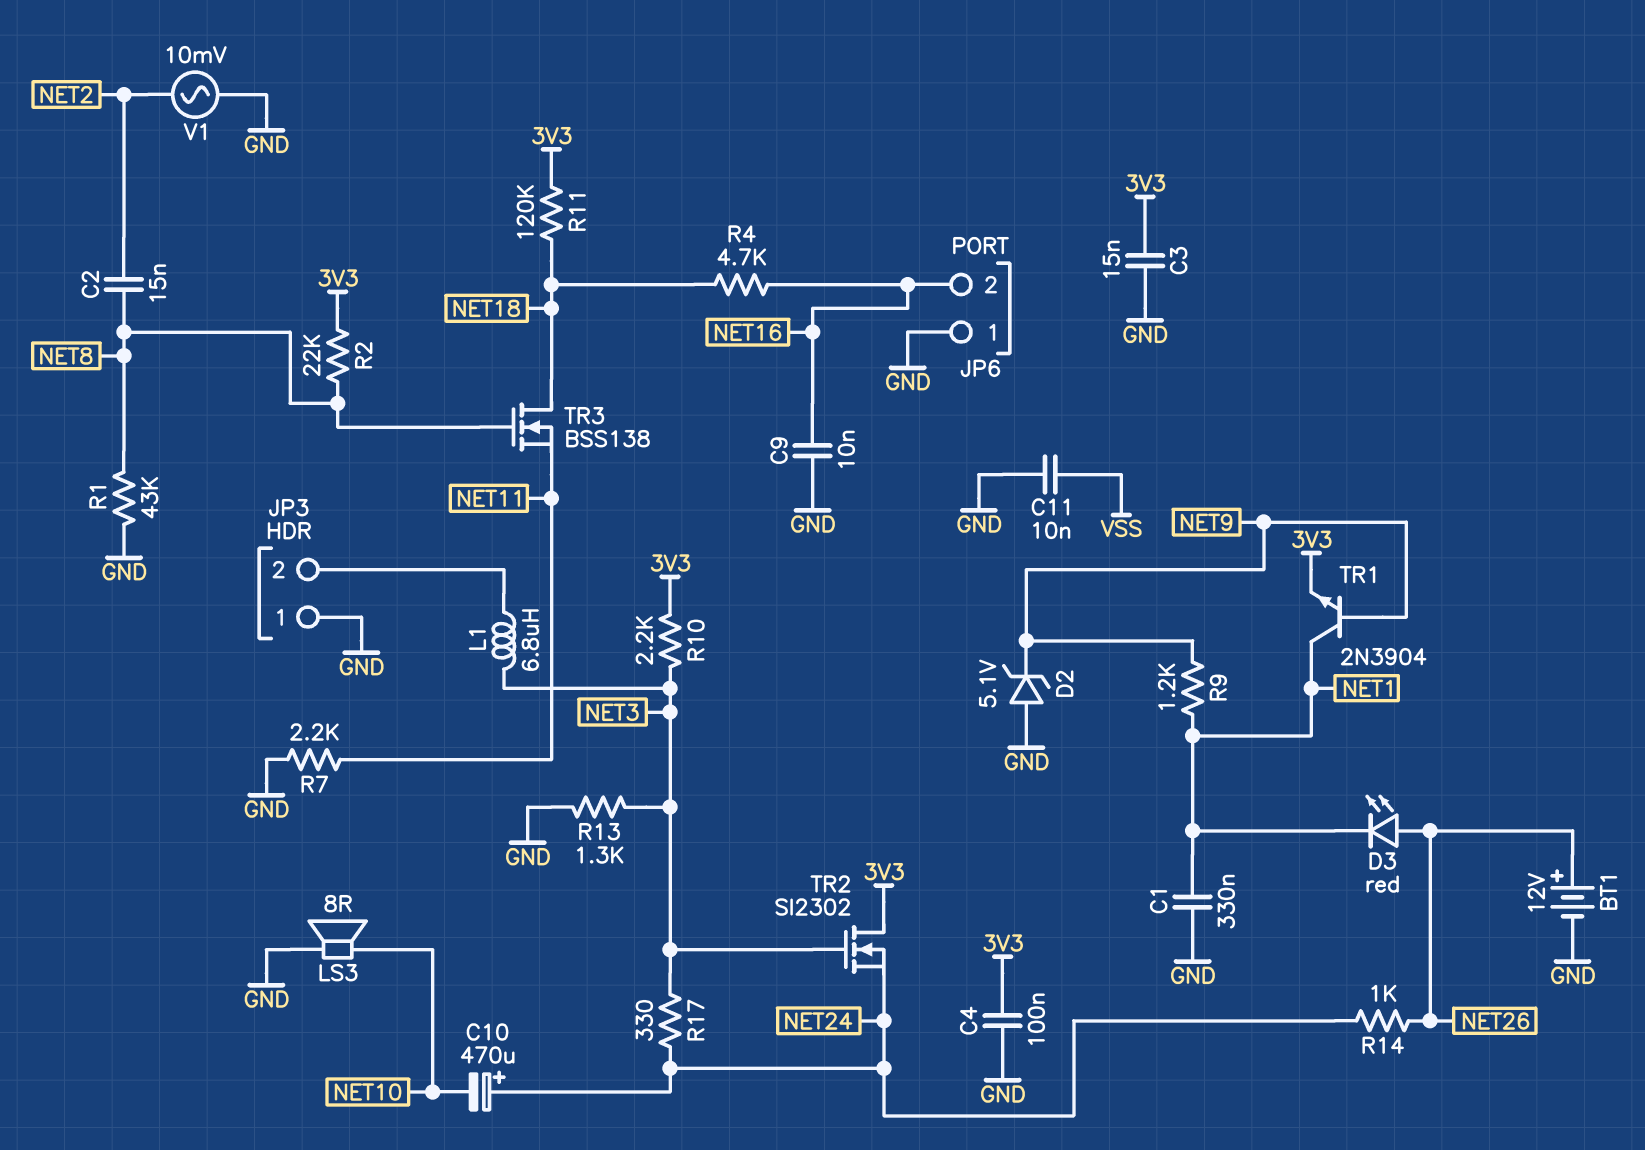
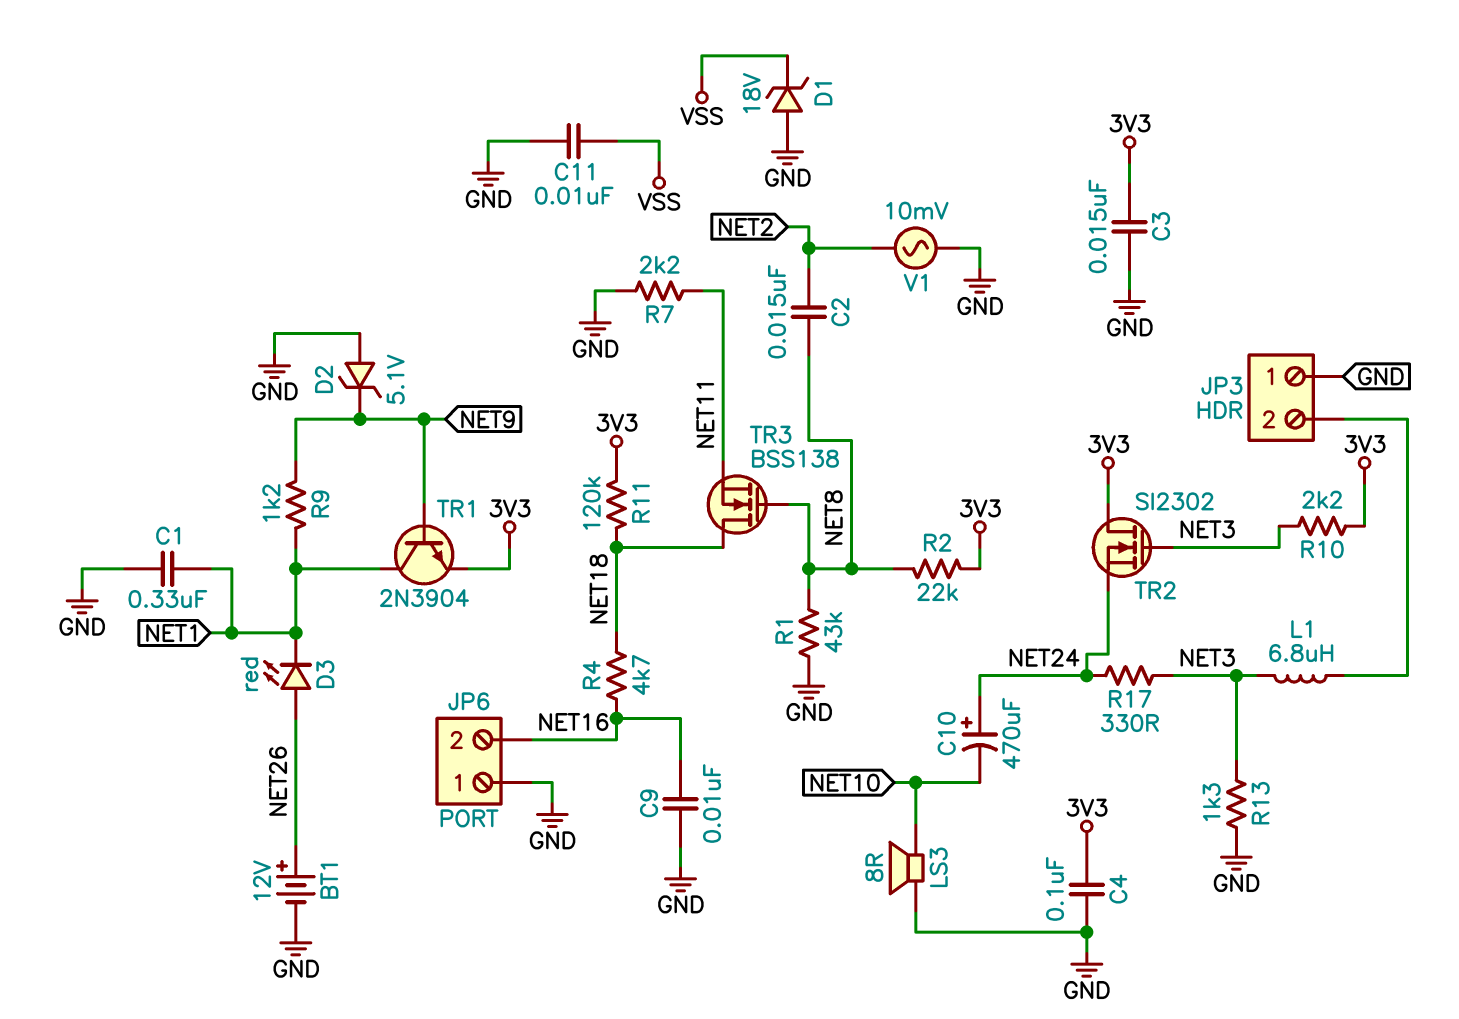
D1: none -> zener 18V (A GND, K VSS)
R14: 1k (NET24, NET26) -> none

